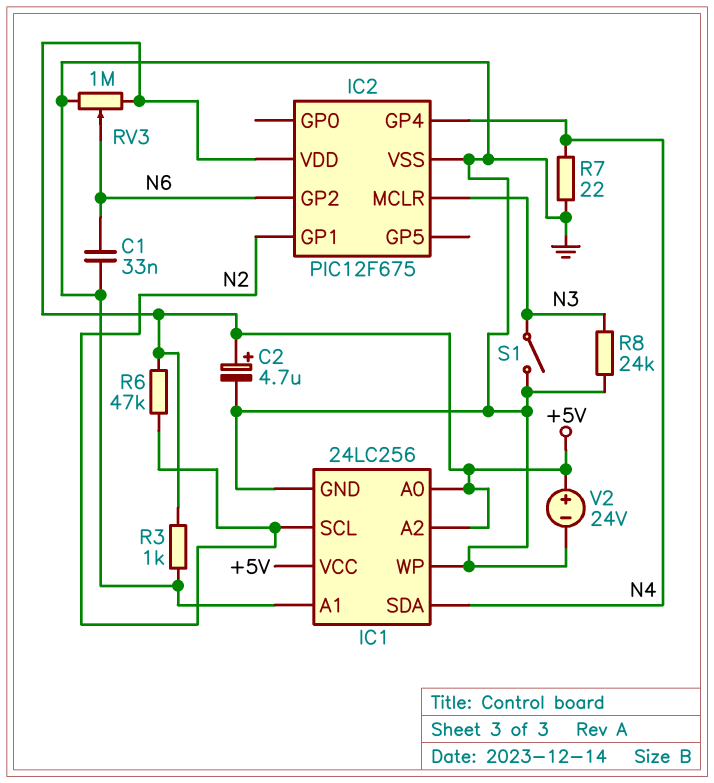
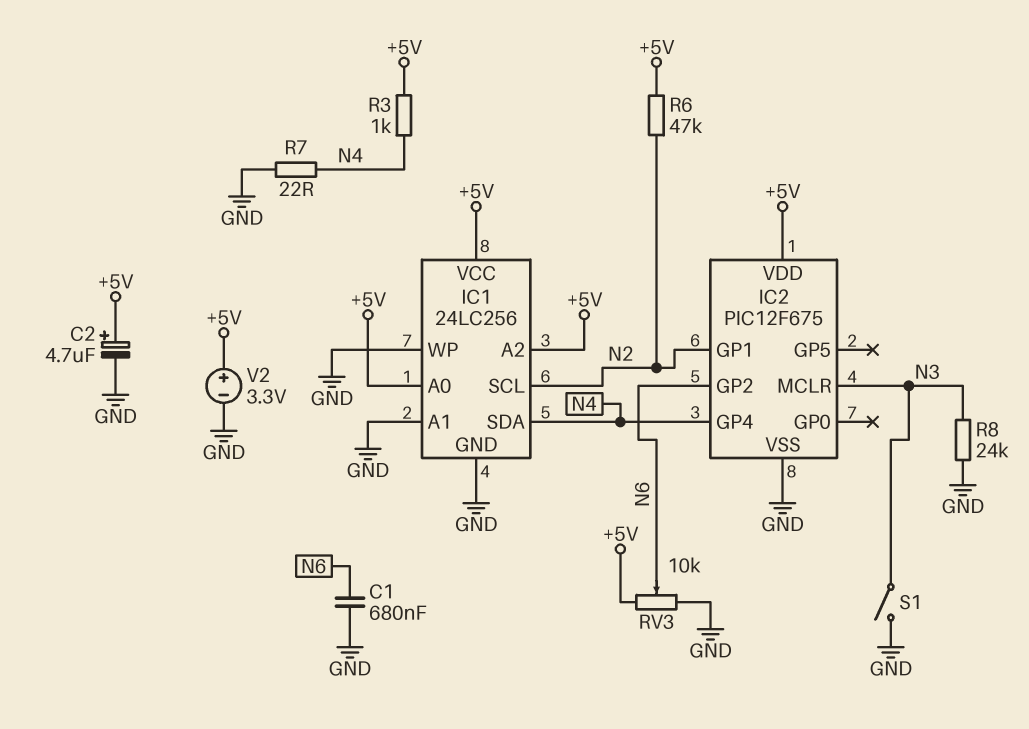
C1: 33nF (GND, N6) -> 680nF (GND, N6)
R3: 1k (+5V, GND) -> 1k (+5V, N4)
RV3: 1M (+5V, GND, wiper N6) -> 10k (+5V, GND, wiper N6)
V2: 24V (plus +5V, minus GND) -> 3.3V (plus +5V, minus GND)

